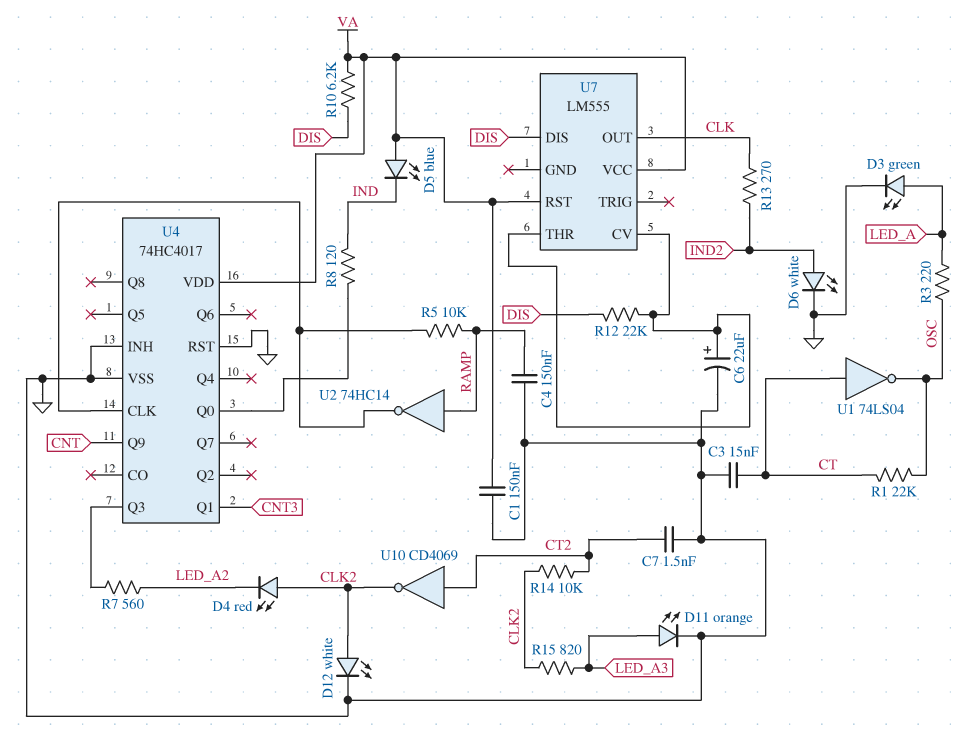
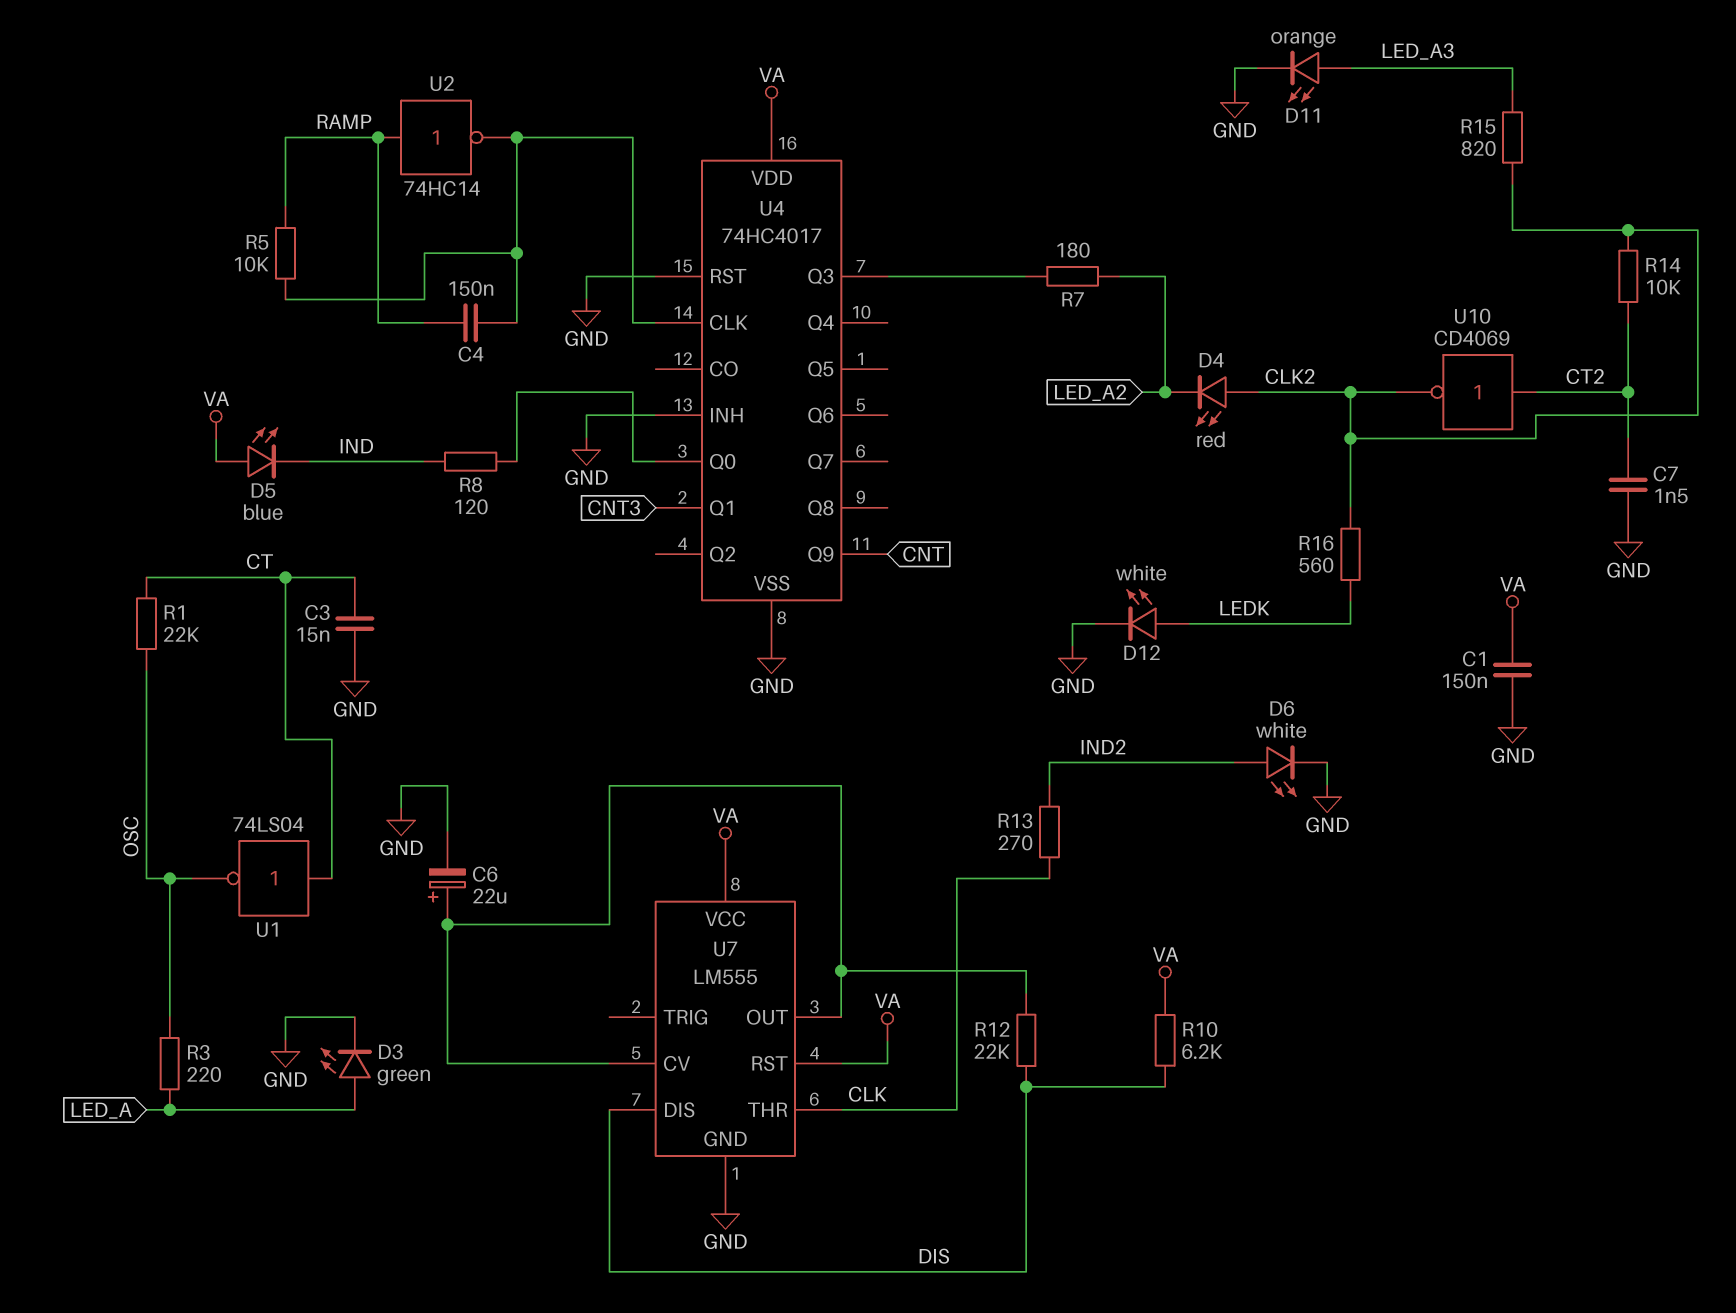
C4: 150nF (GND, RAMP) -> 150nF (RAMP, U4/CLK)
D12: LED white (A CLK2, K GND) -> LED white (A LEDK, K GND)
R7: 560 (LED_A2, U4/Q3) -> 180 (LED_A2, U4/Q3)
R16: none -> 560 (CLK2, LEDK)
U7 pin GND: none -> GND
U7 pin OUT: CLK -> U7/CV
U7 pin THR: U7/CV -> CLK

